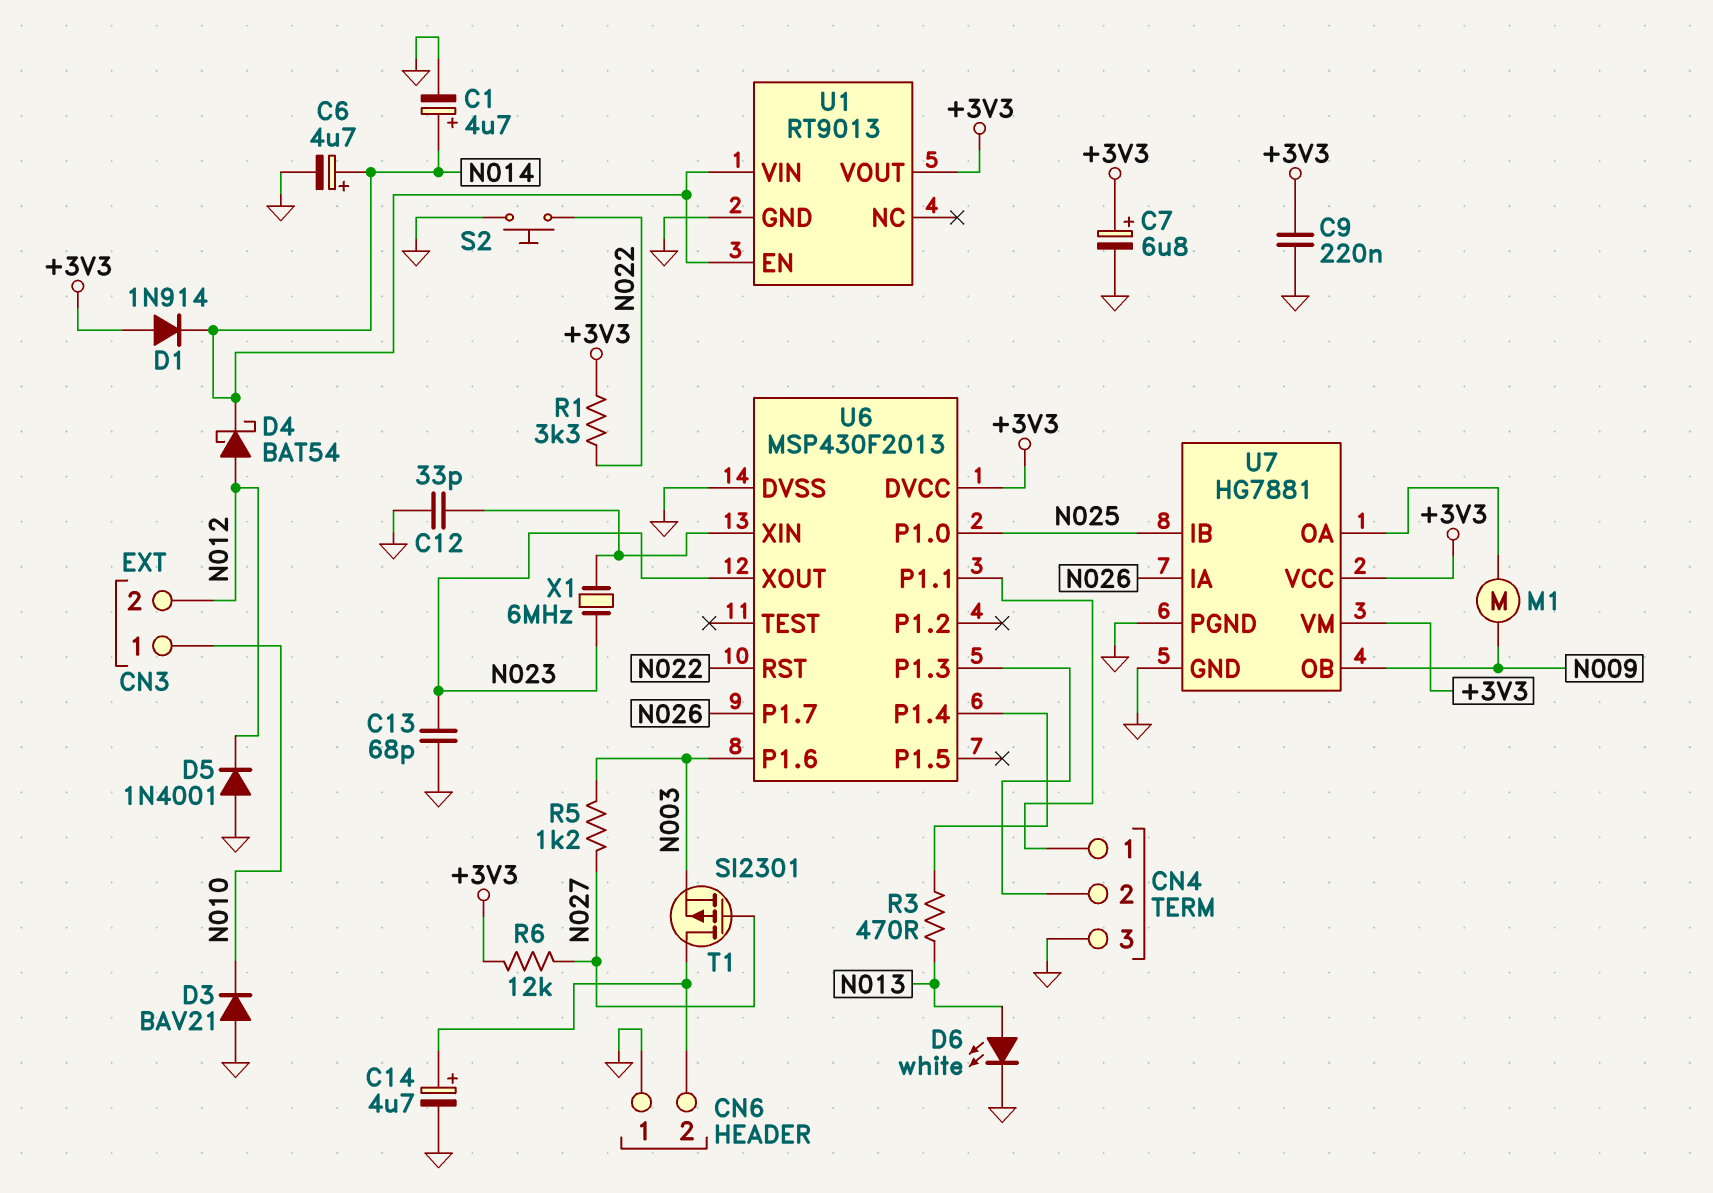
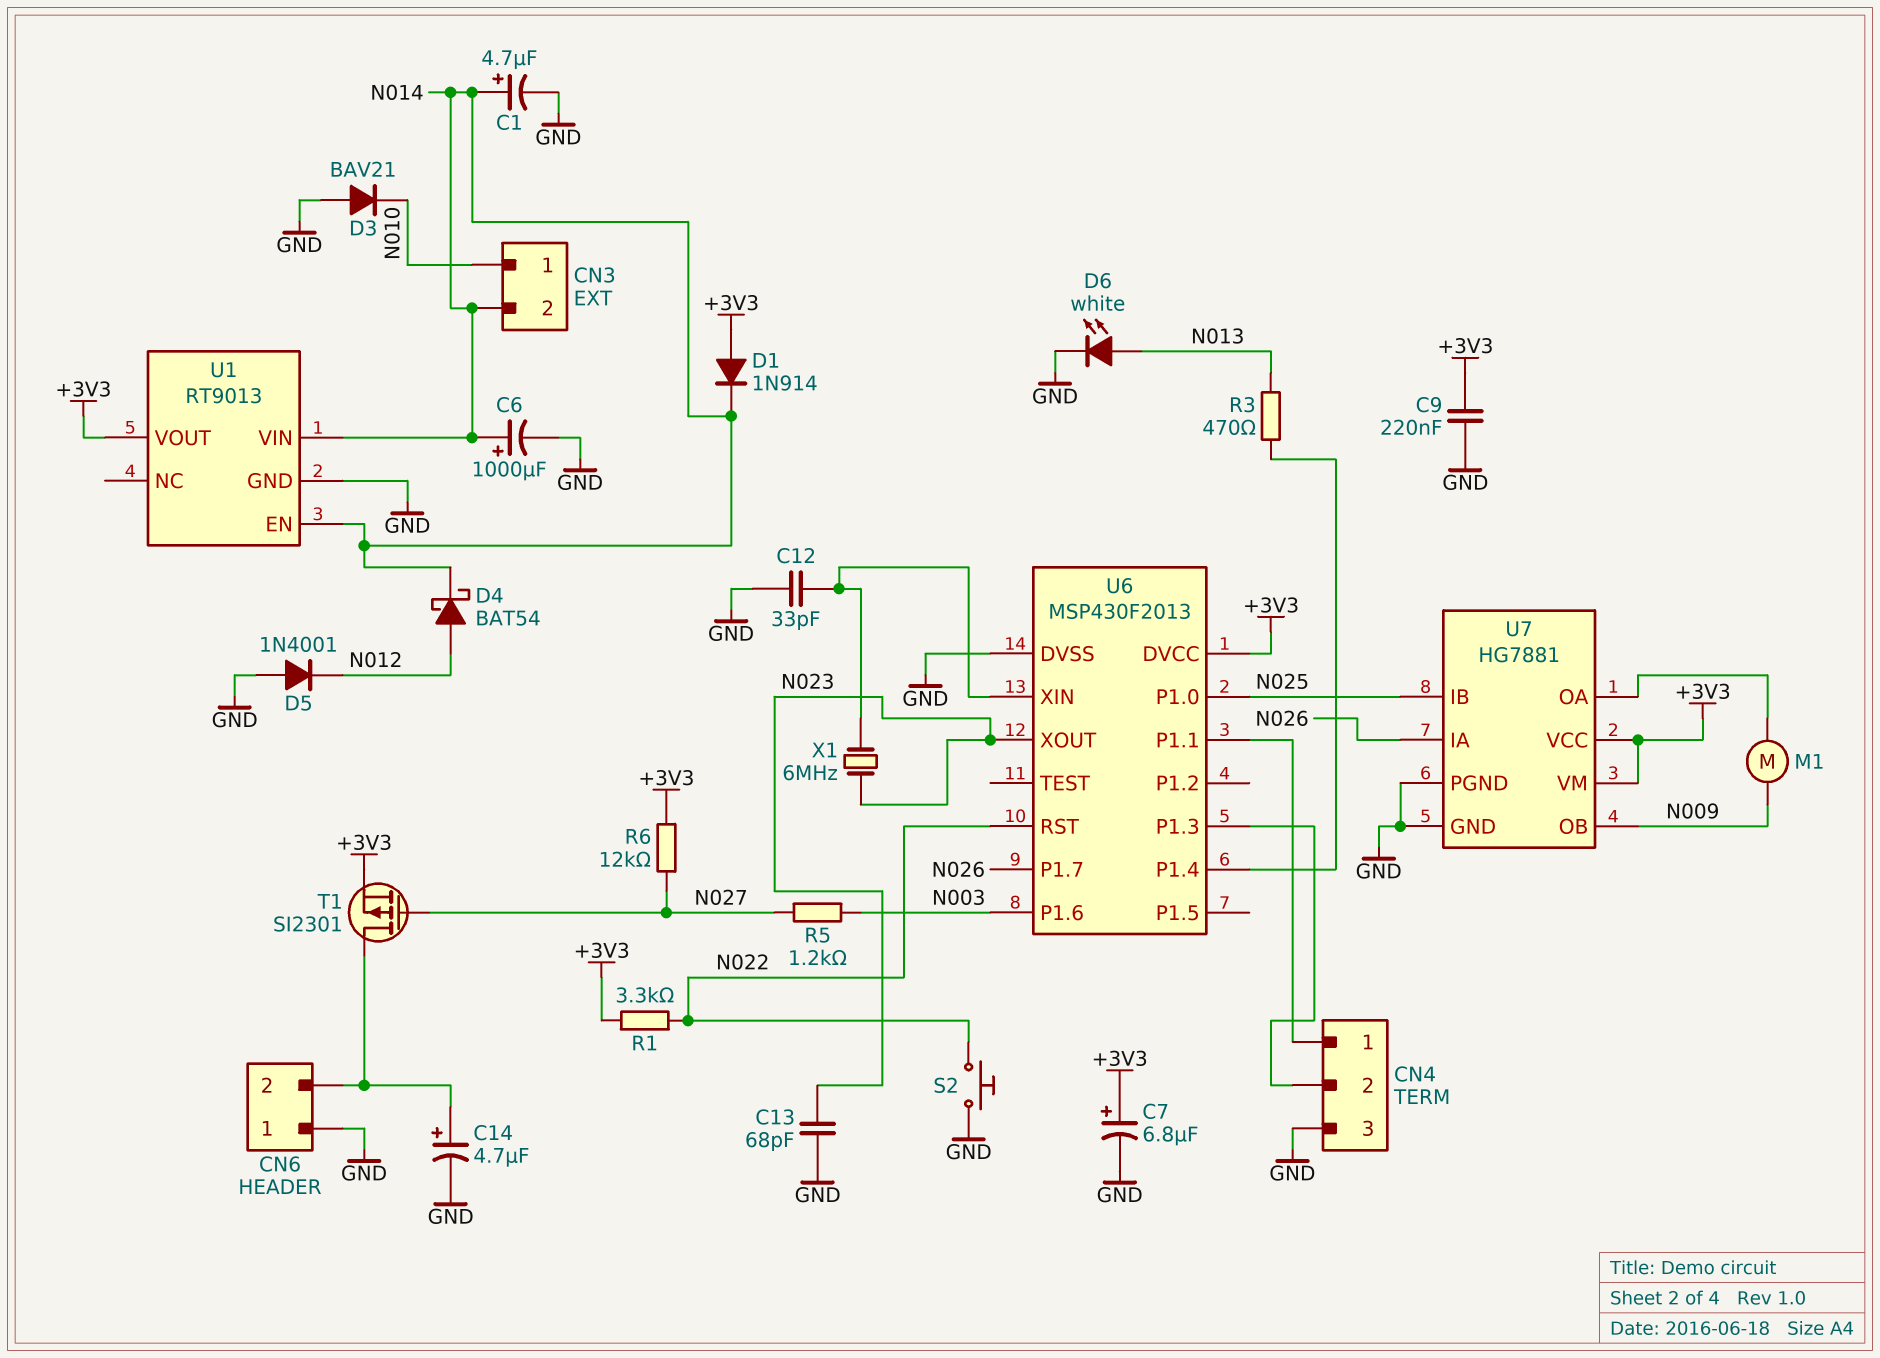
C6: 4.7uF (plus N014, minus GND) -> 1000uF (plus N014, minus GND)
CN3 pin 2: N012 -> N014
T1: PMOS SI2301 (G N027, D CN6/2, S N003) -> PMOS SI2301 (G N027, D CN6/2, S +3V3)

